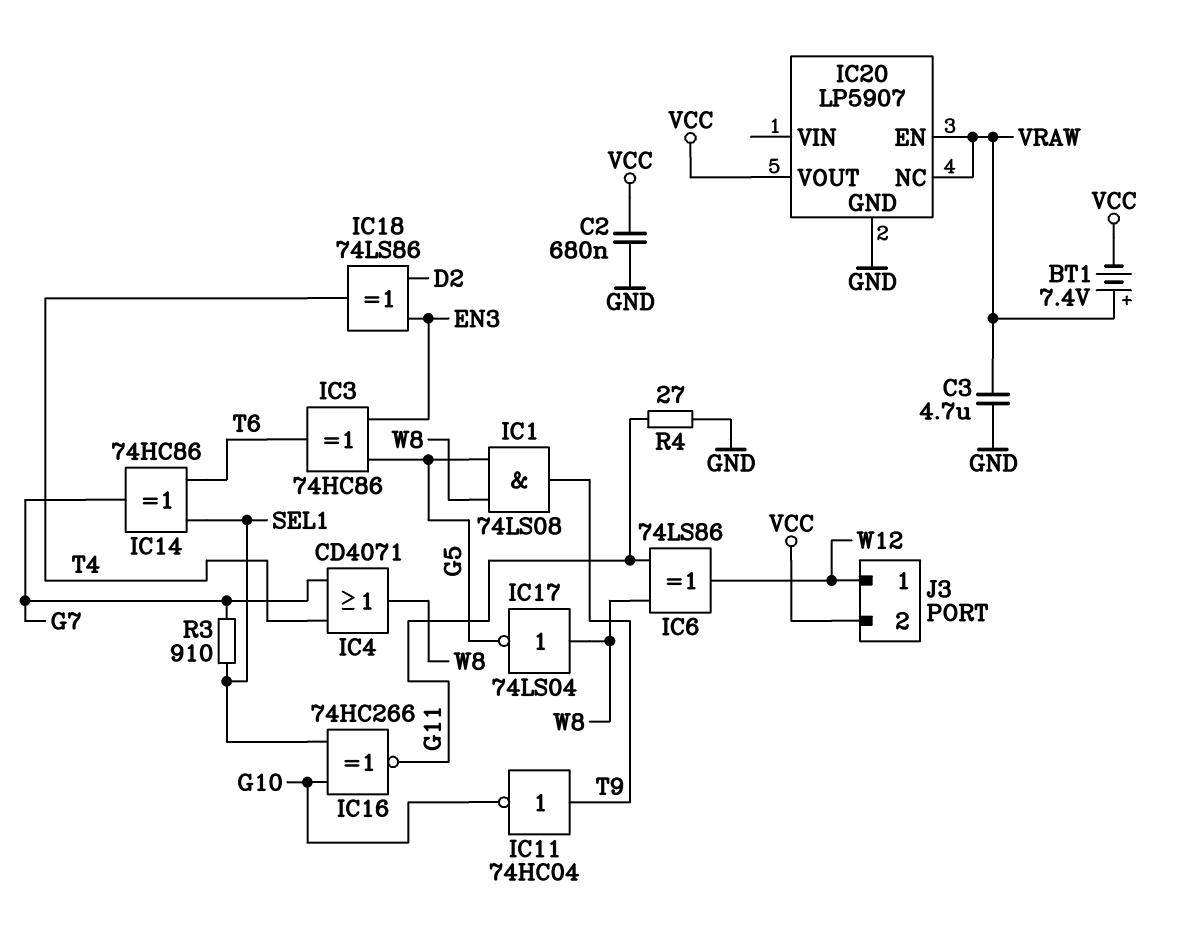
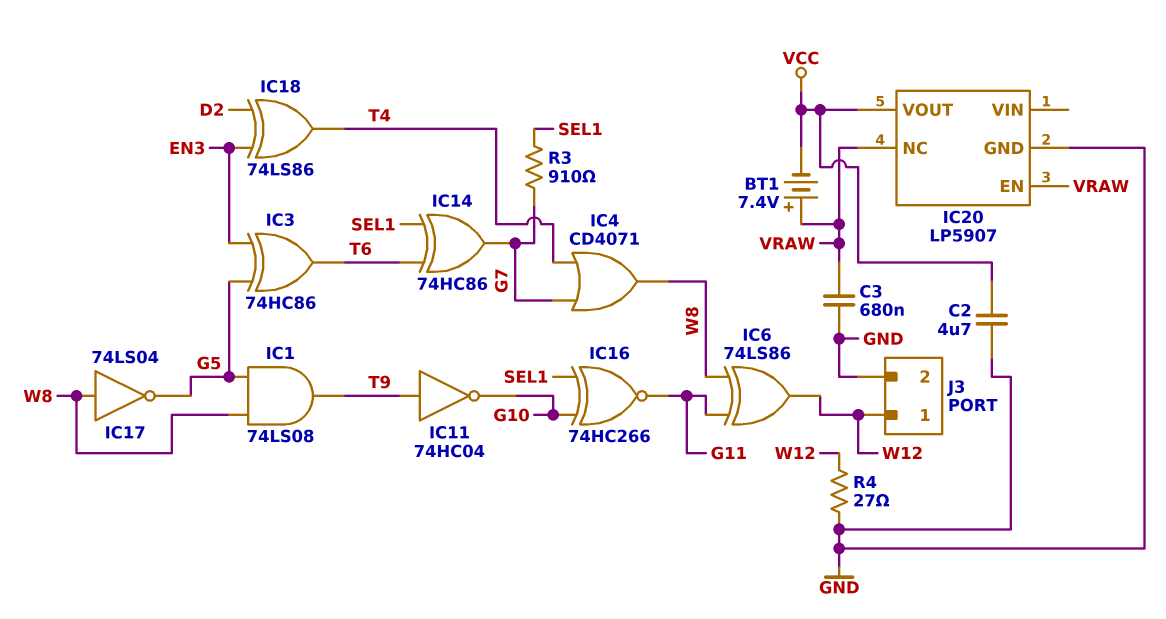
C2: 680nF (GND, VCC) -> 4.7uF (GND, VCC)
C3: 4.7uF (GND, VRAW) -> 680nF (GND, VRAW)
J3 pin 2: VCC -> GND
R4: 27 (G11, GND) -> 27 (GND, W12)

